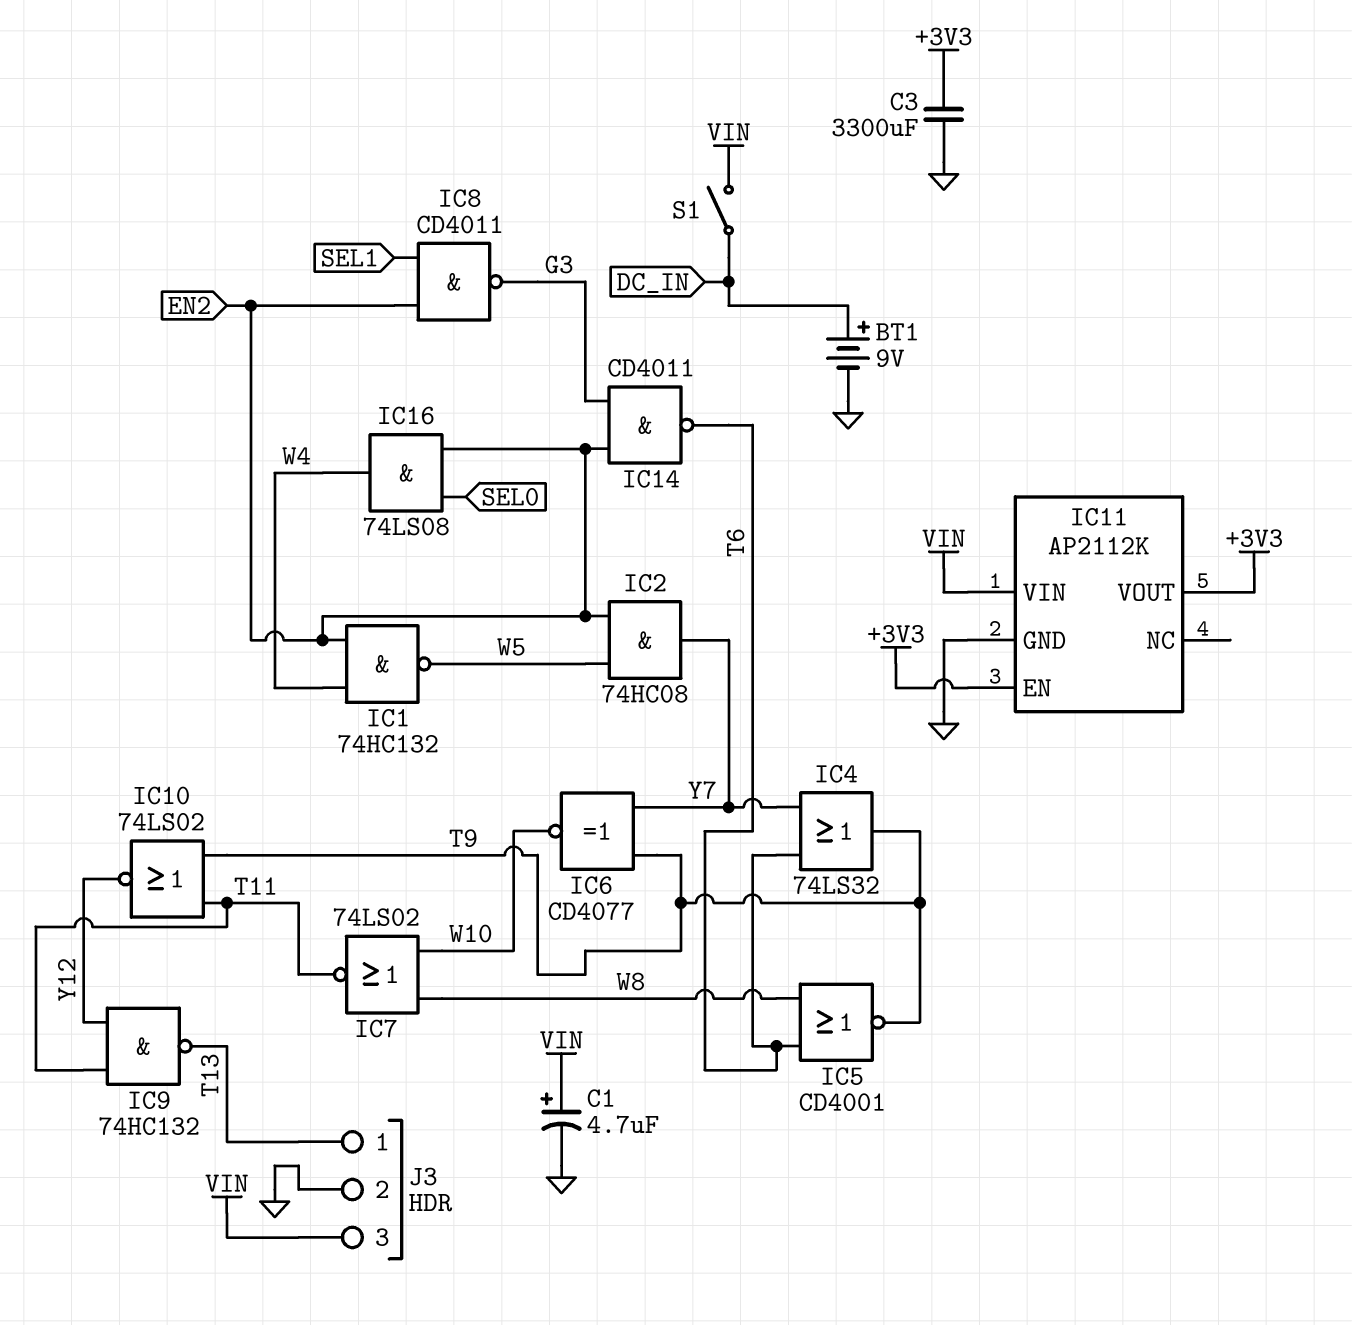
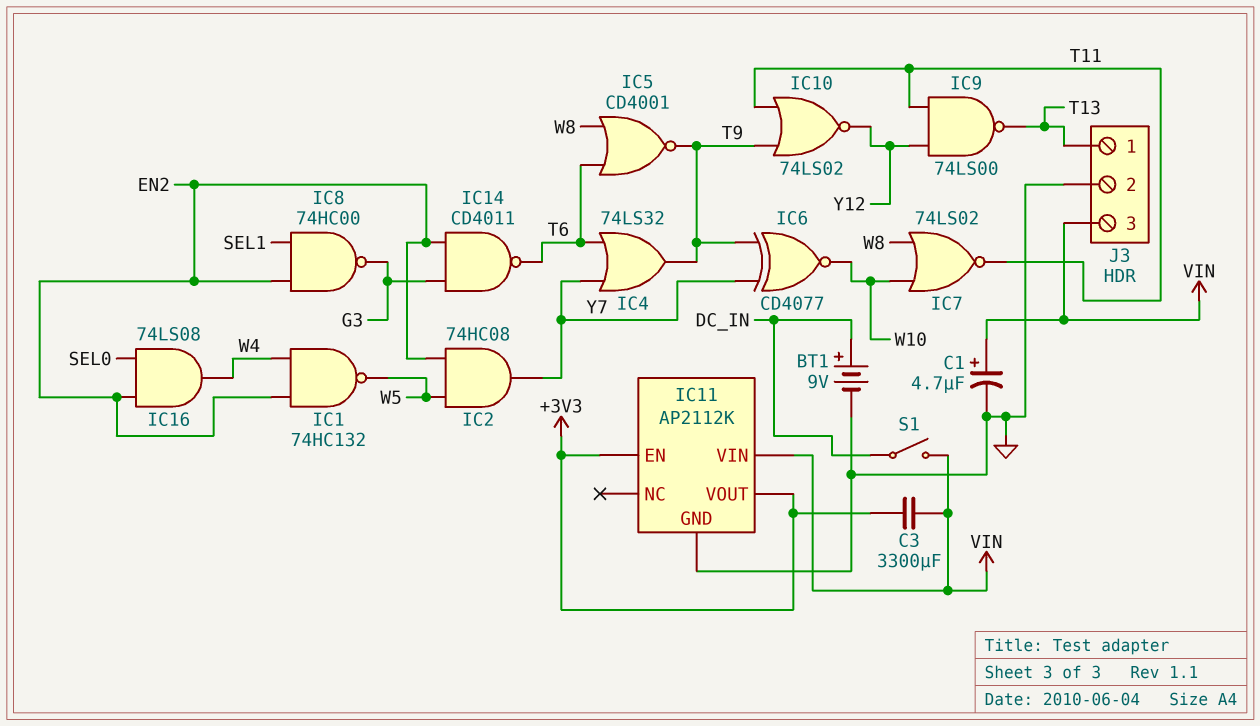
C3: 3300uF (+3V3, GND) -> 3300uF (+3V3, VIN)
IC8: NAND CD4011 (in EN2, in SEL1, out G3) -> NAND 74HC00 (in EN2, in SEL1, out G3)
IC9: NAND 74HC132 (in T11, in Y12, out T13) -> NAND 74LS00 (in T11, in Y12, out T13)

